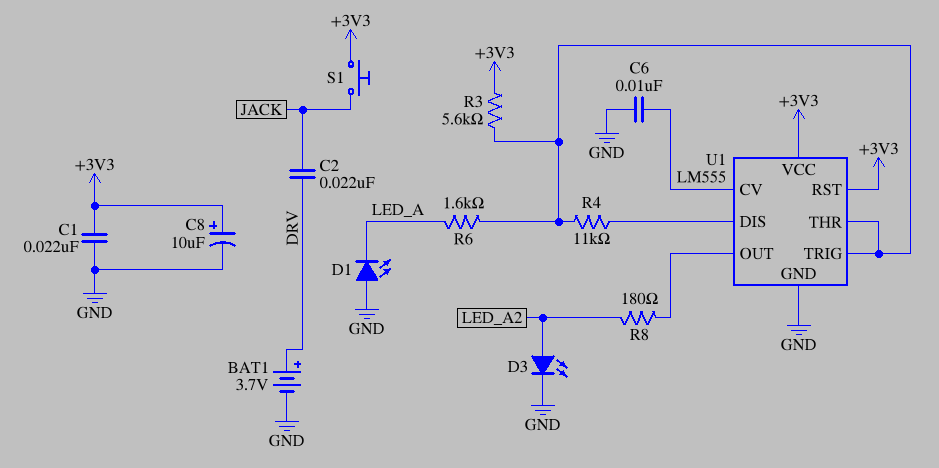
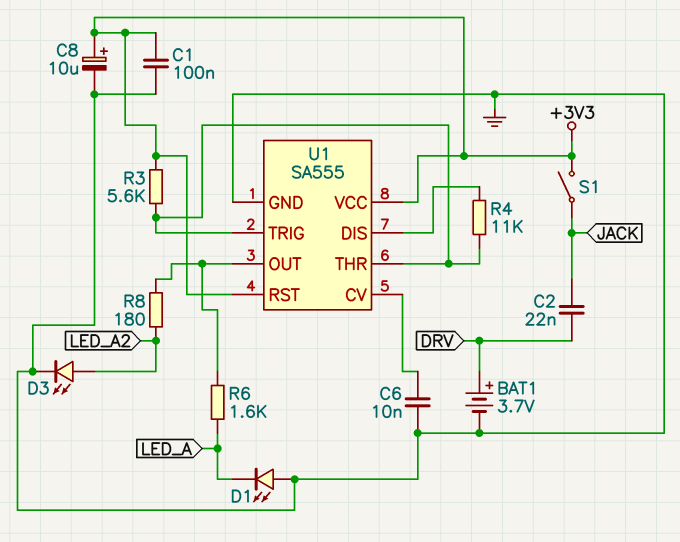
C1: 22nF (+3V3, GND) -> 100nF (+3V3, GND)
R6: 1.6k (LED_A, U1/THR) -> 1.6k (LED_A, U1/OUT)
S1: button (+3V3, JACK) -> switch (+3V3, JACK)
U1: LM555 -> SA555

